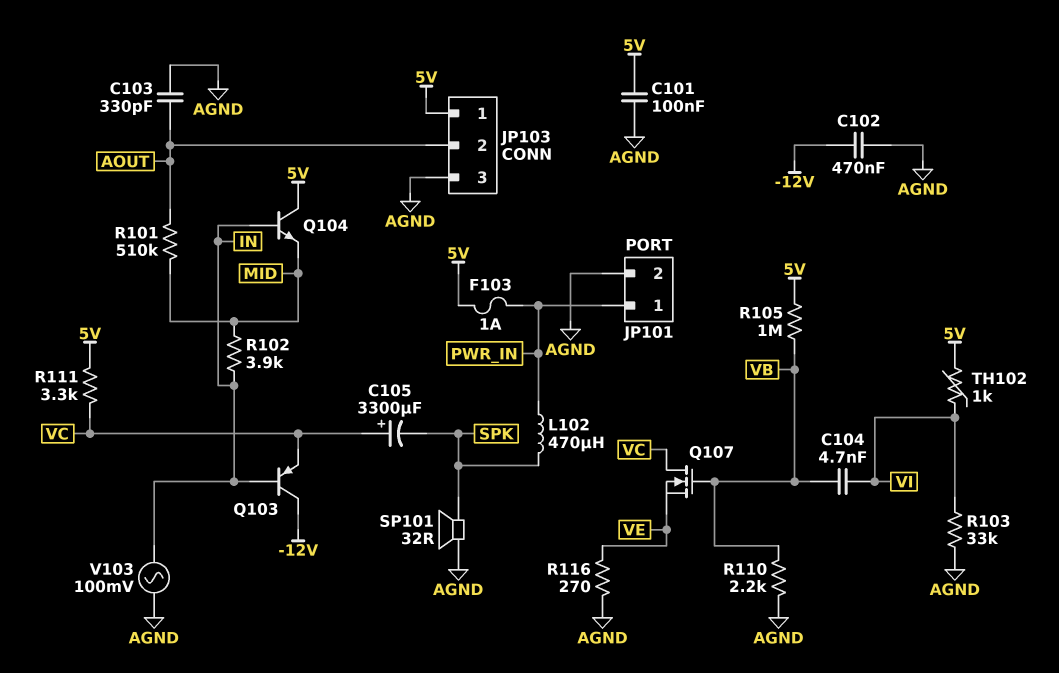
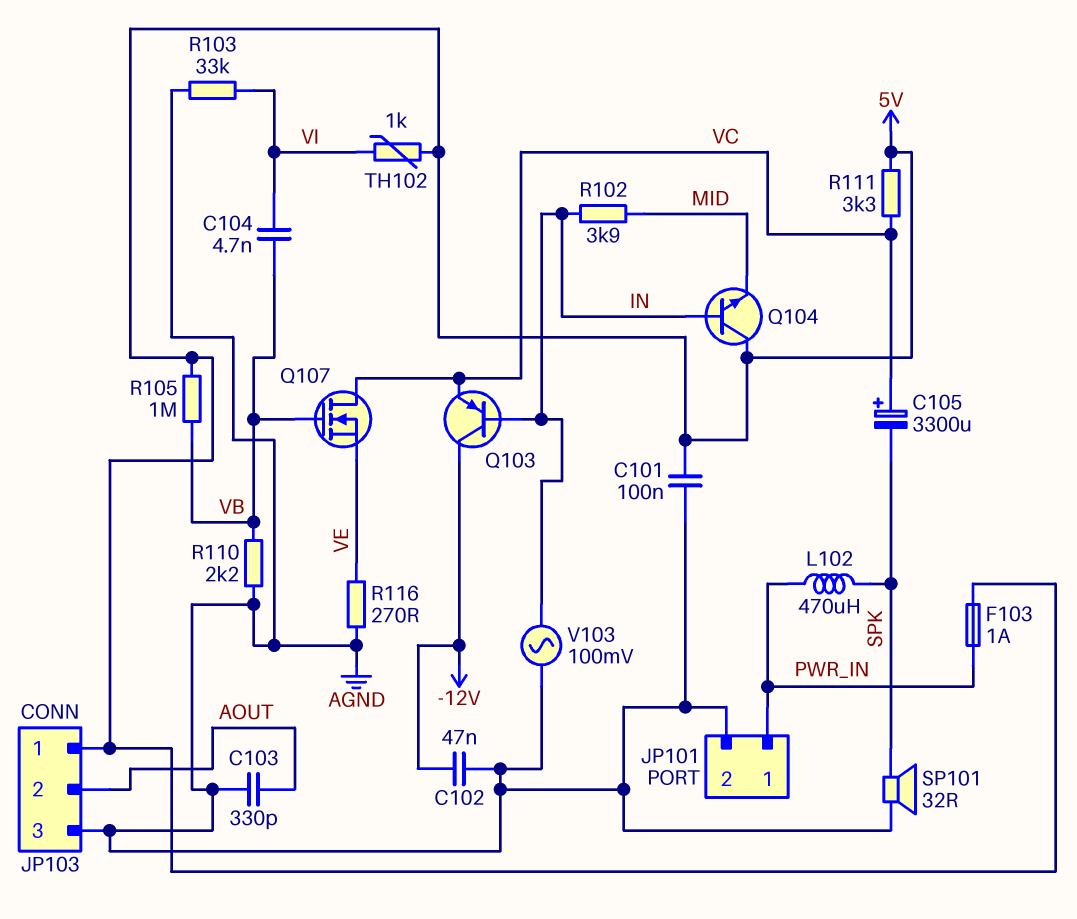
C102: 470nF (-12V, AGND) -> 47nF (-12V, AGND)
R101: 510k (AOUT, MID) -> none

